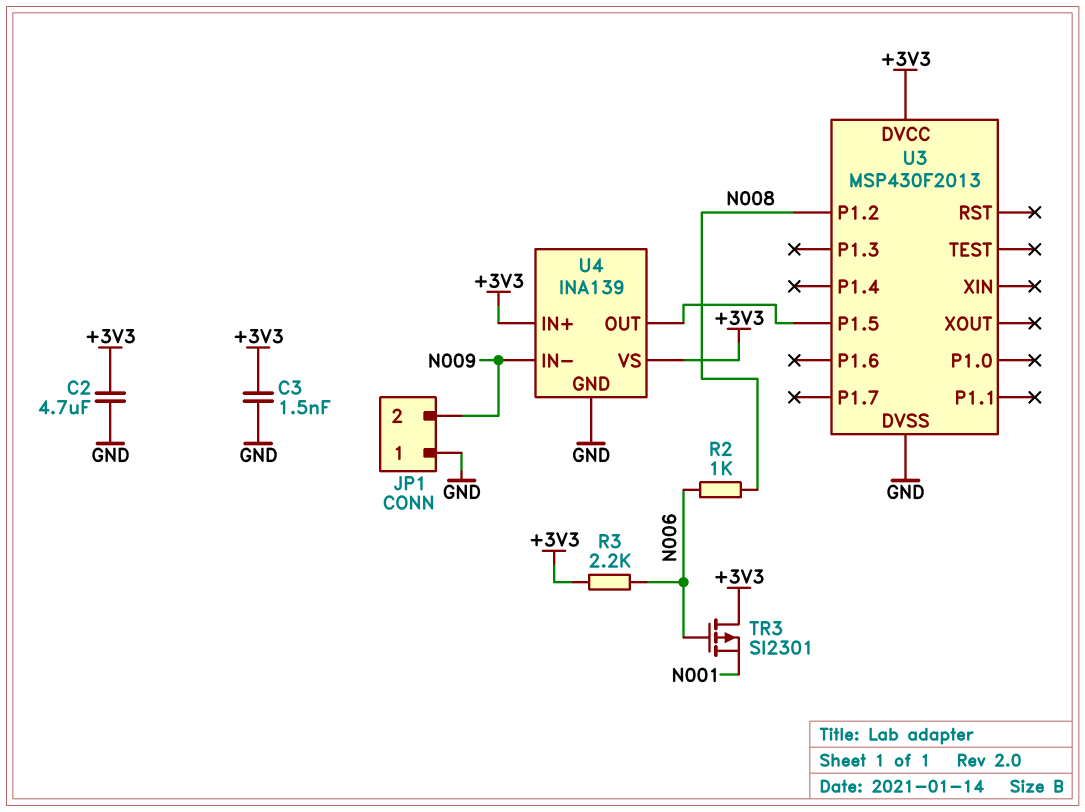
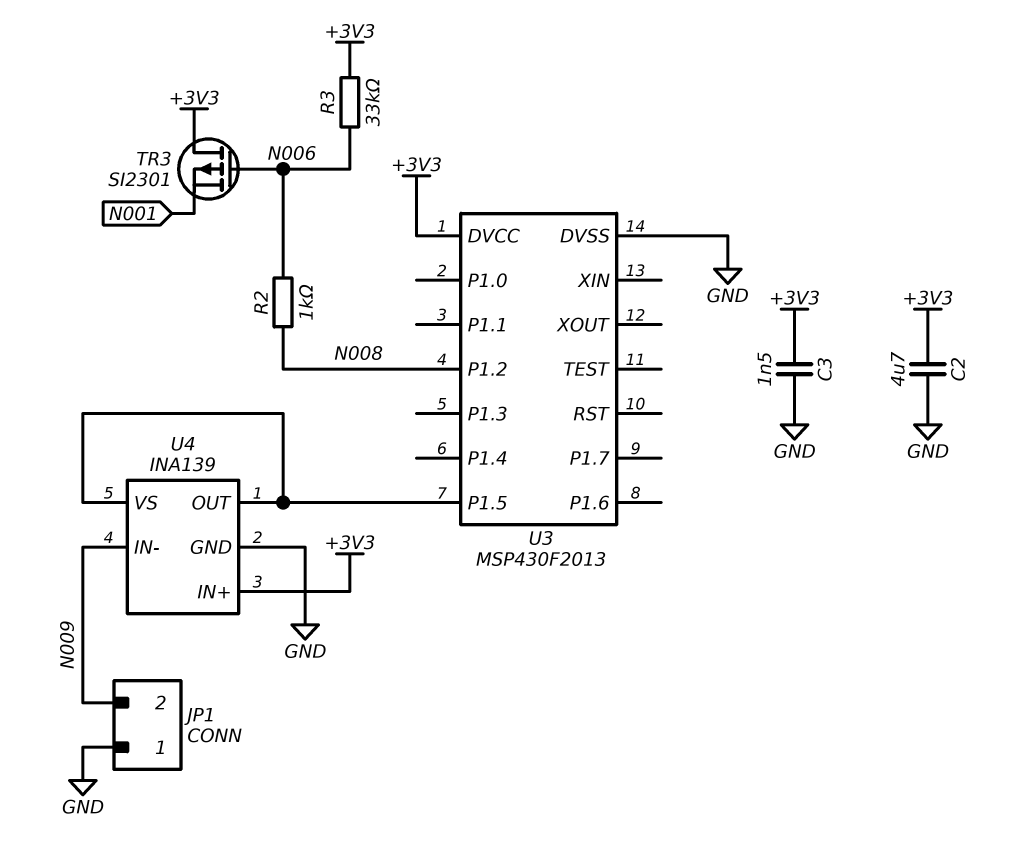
R3: 2.2k (+3V3, N006) -> 33k (+3V3, N006)
U4 pin VS: +3V3 -> U3/P1.5

